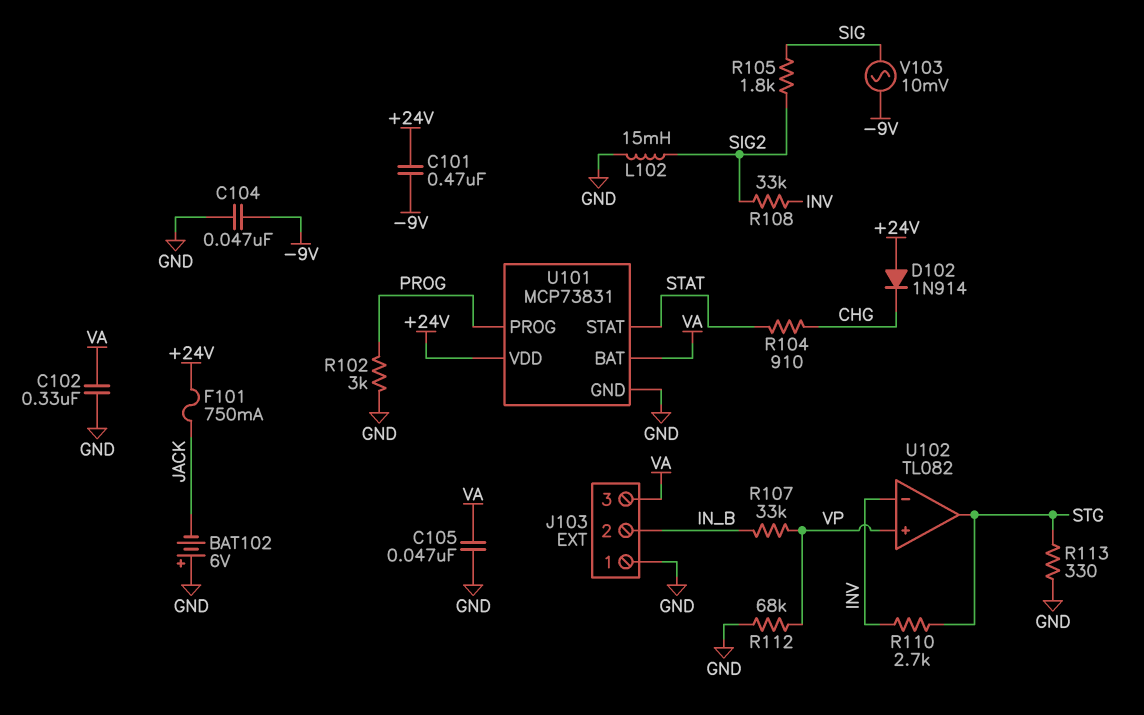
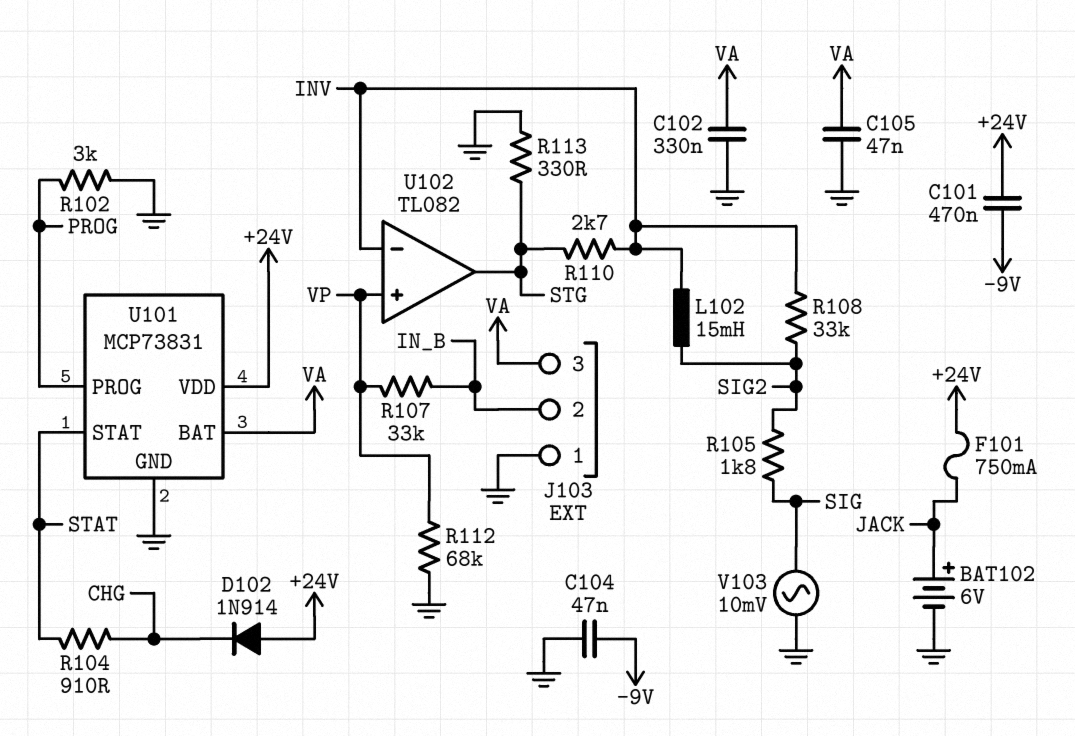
BAT102: 6V (plus GND, minus JACK) -> 6V (plus JACK, minus GND)
L102: 15mH (GND, SIG2) -> 15mH (INV, SIG2)
V103: AC 10mV (-9V, SIG) -> AC 10mV (GND, SIG)

